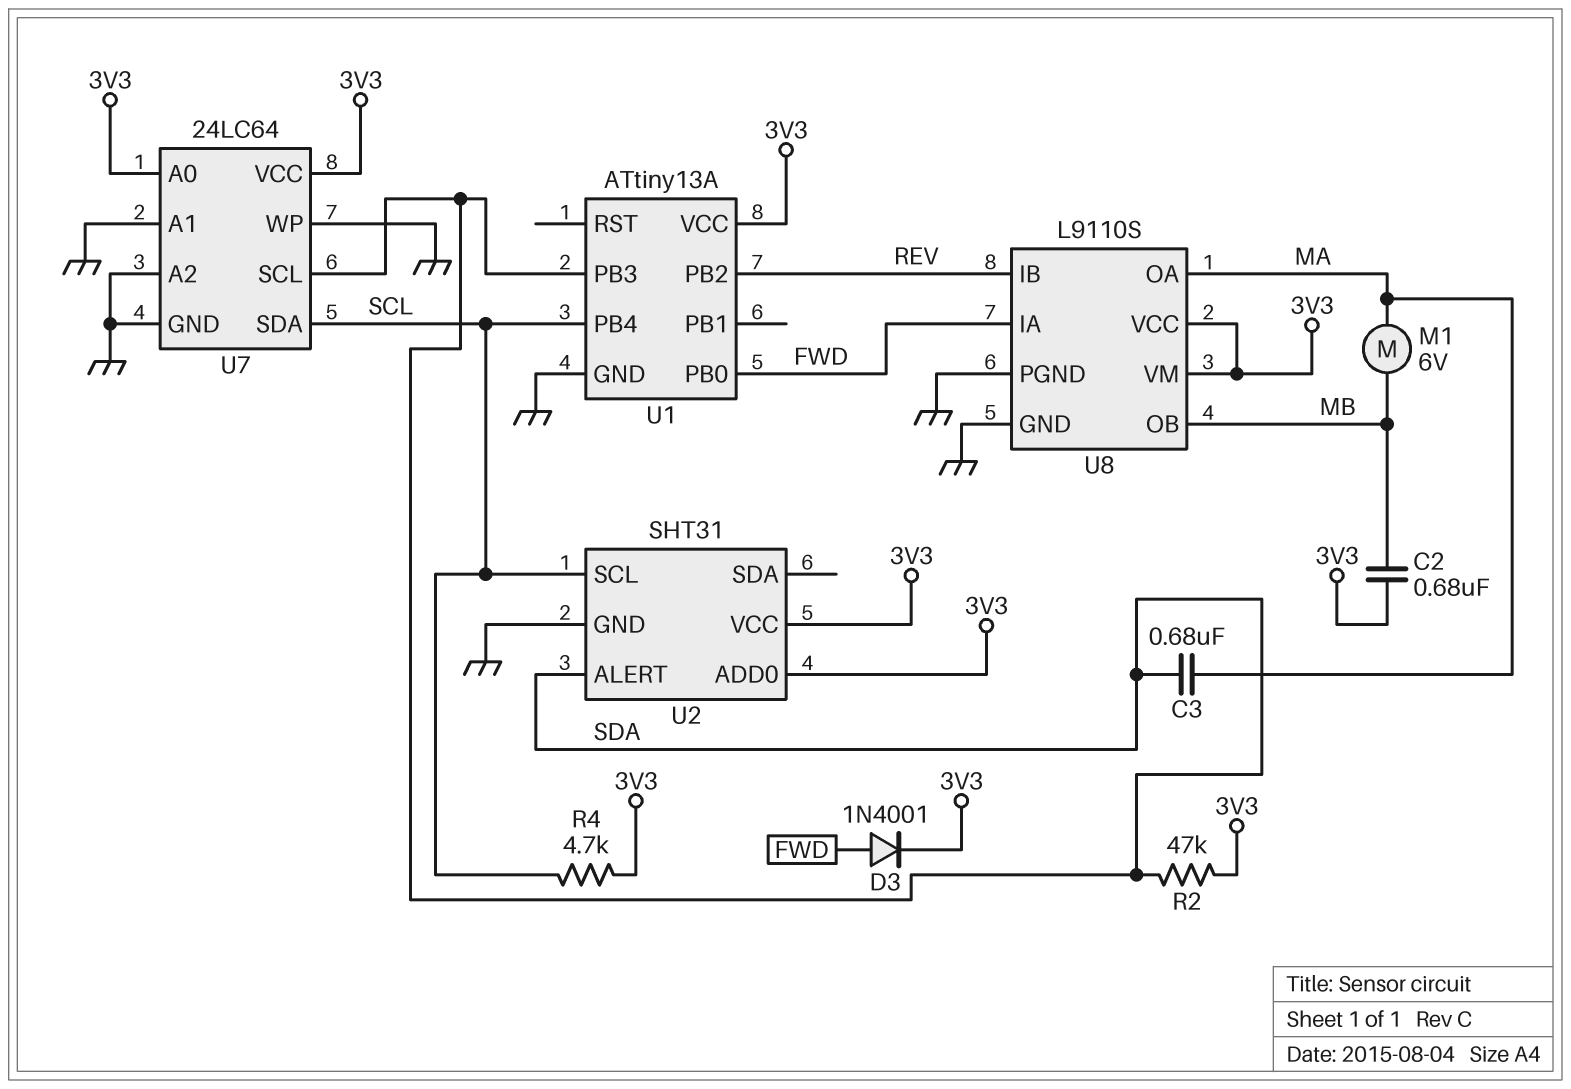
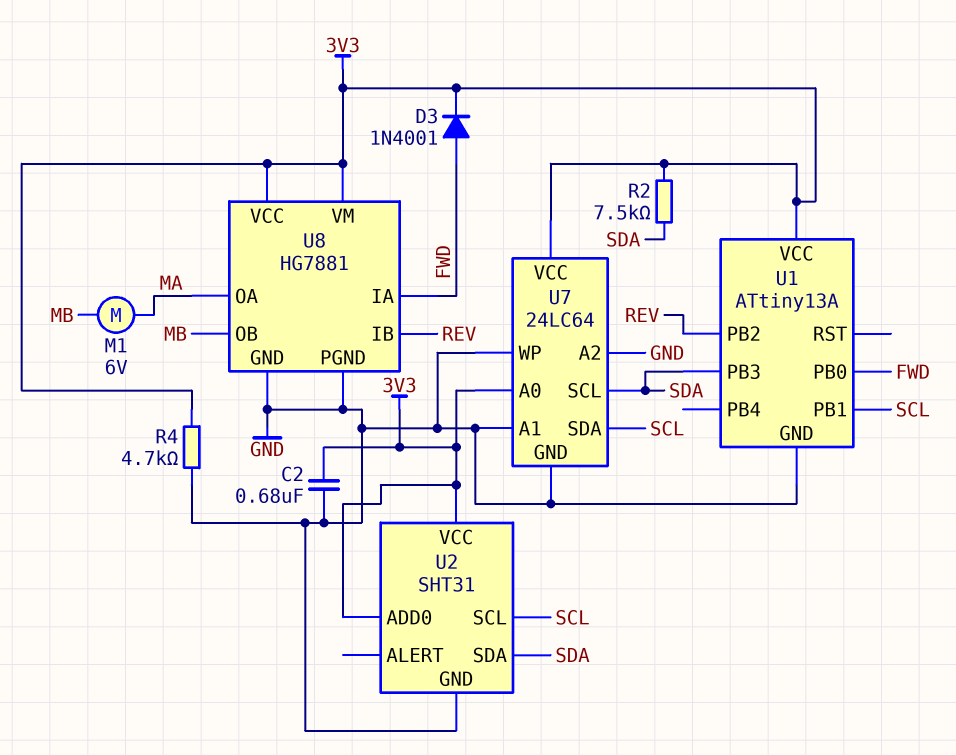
C2: 680nF (3V3, MB) -> 680nF (3V3, GND)
C3: 680nF (MA, SDA) -> none
R2: 47k (3V3, SDA) -> 7.5k (3V3, SDA)
R4: 4.7k (3V3, SCL) -> 4.7k (3V3, GND)
U1 pin PB1: none -> SCL
U1 pin PB4: SCL -> none
U2 pin ALERT: SDA -> none
U2 pin SDA: none -> SDA
U8: L9110S -> HG7881

